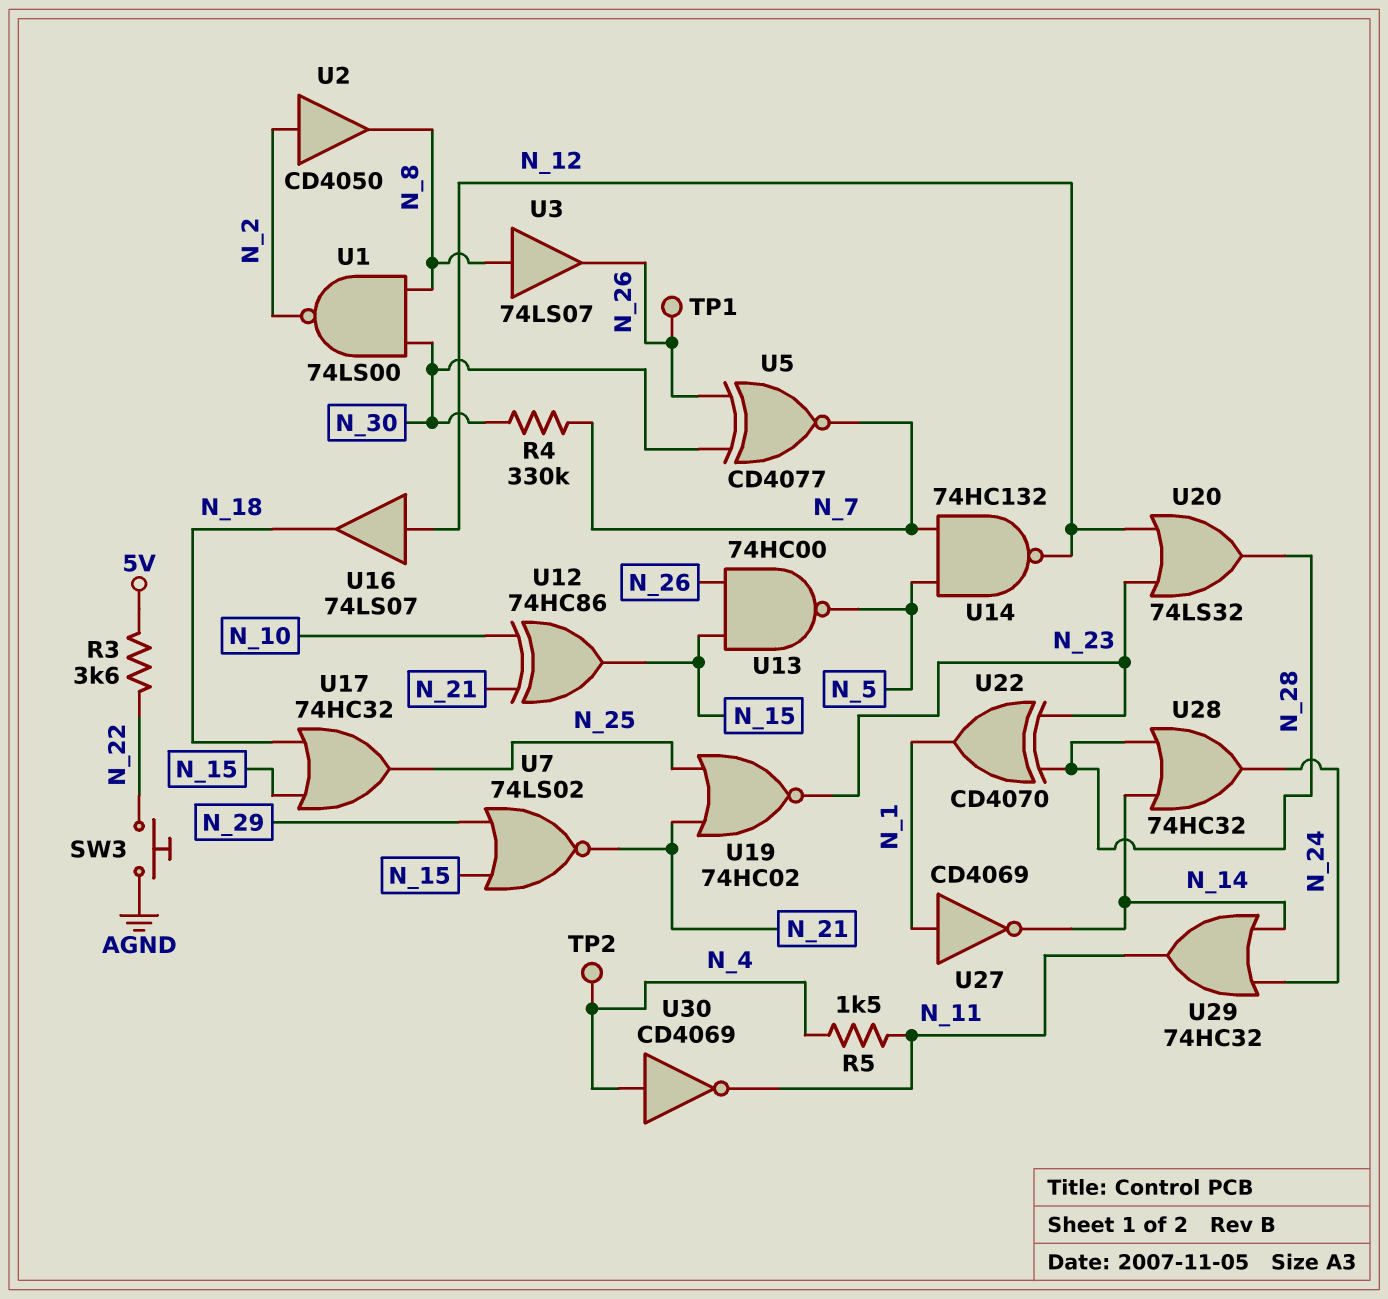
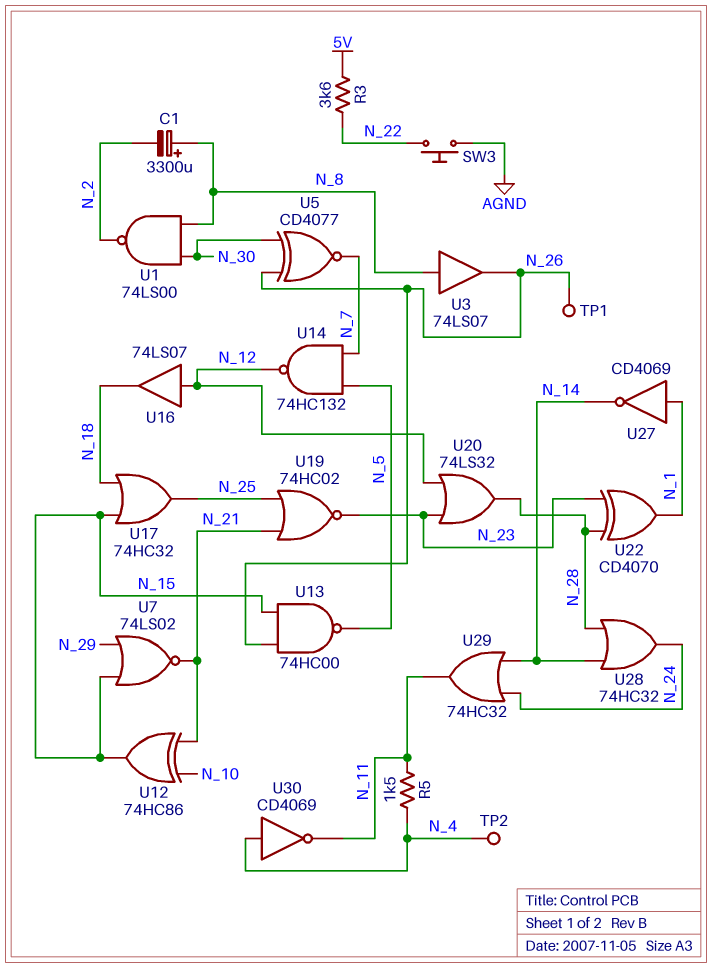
C1: none -> 3300uF (plus N_8, minus N_2)
R4: 330k (N_7, N_30) -> none
U2: buffer CD4050 (in N_2, out N_8) -> none

